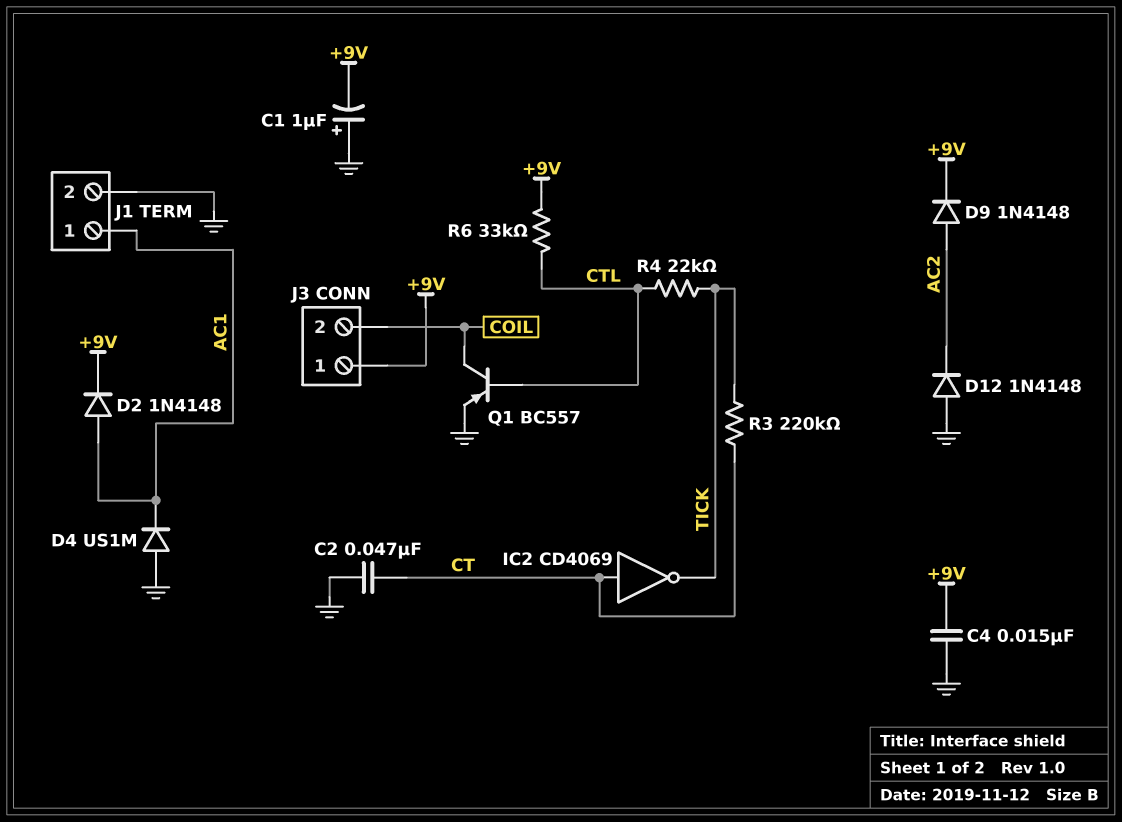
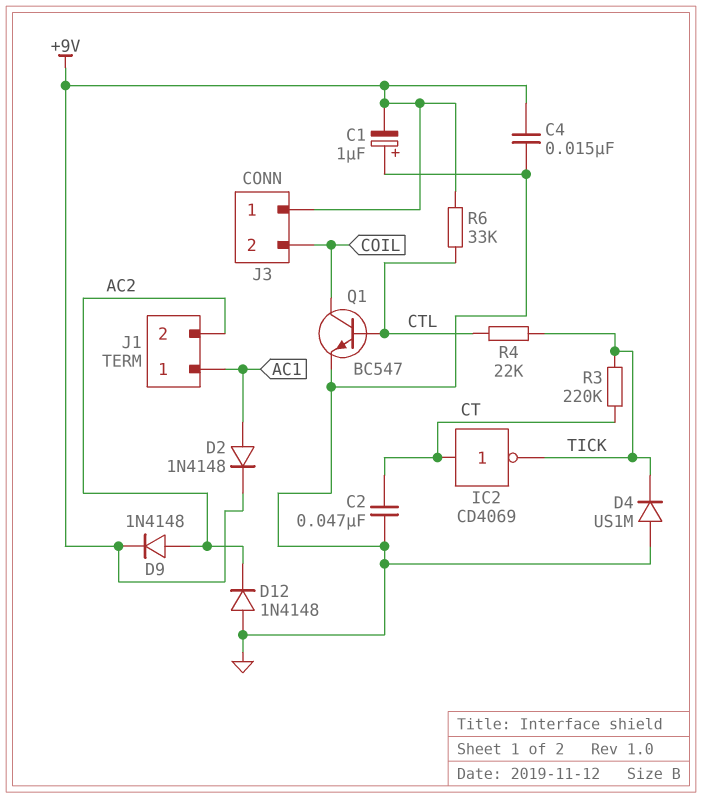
D4: diode US1M (A GND, K AC1) -> diode US1M (A GND, K TICK)
J1 pin 2: GND -> AC2
Q1: PNP BC557 (B CTL, C COIL, E GND) -> NPN BC547 (B CTL, C COIL, E GND)

